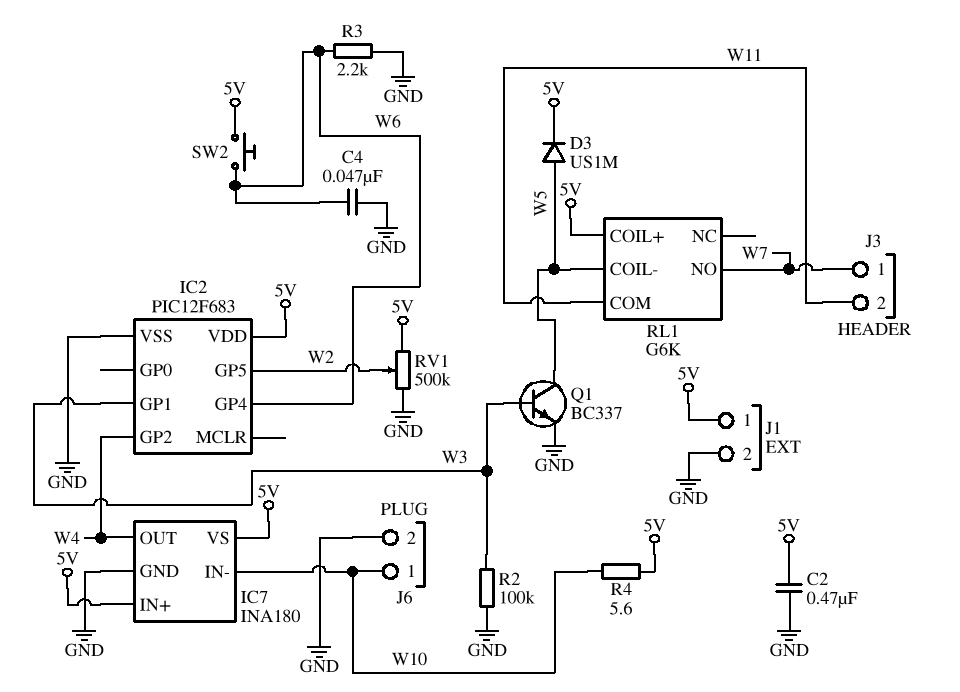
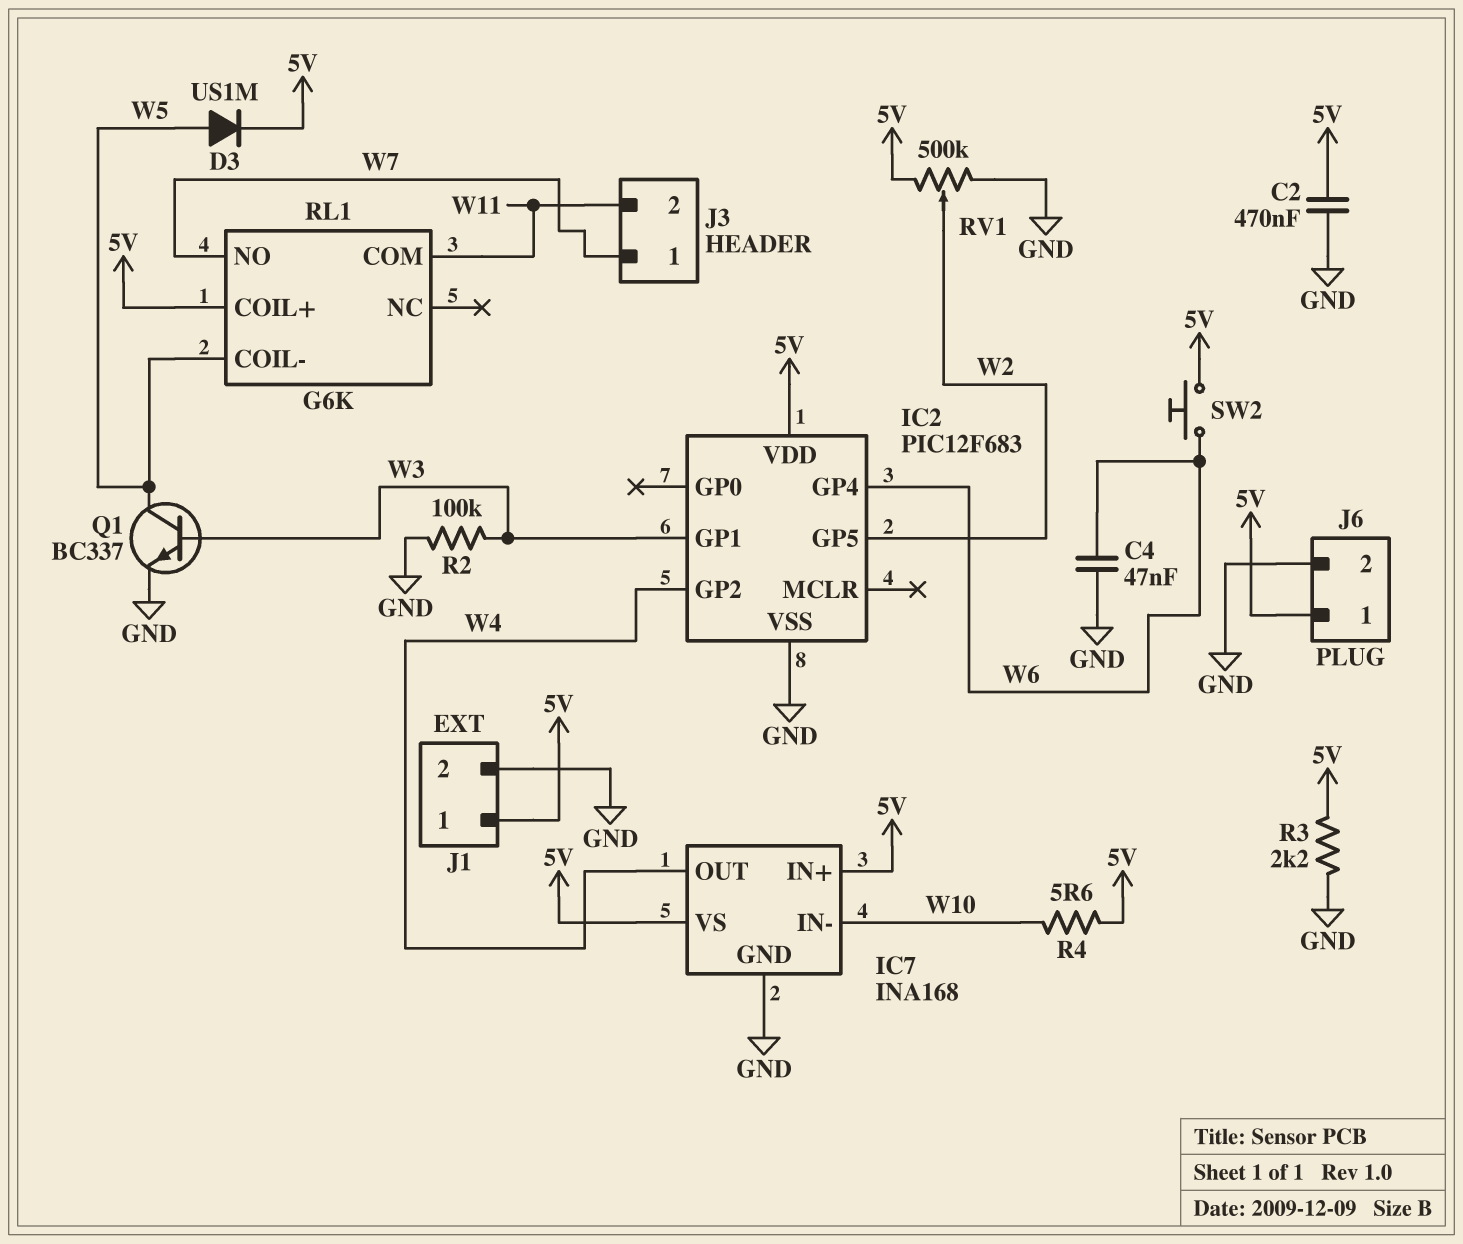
IC7: INA180 -> INA168
J6 pin 1: W10 -> 5V
R3: 2.2k (GND, W6) -> 2.2k (5V, GND)

